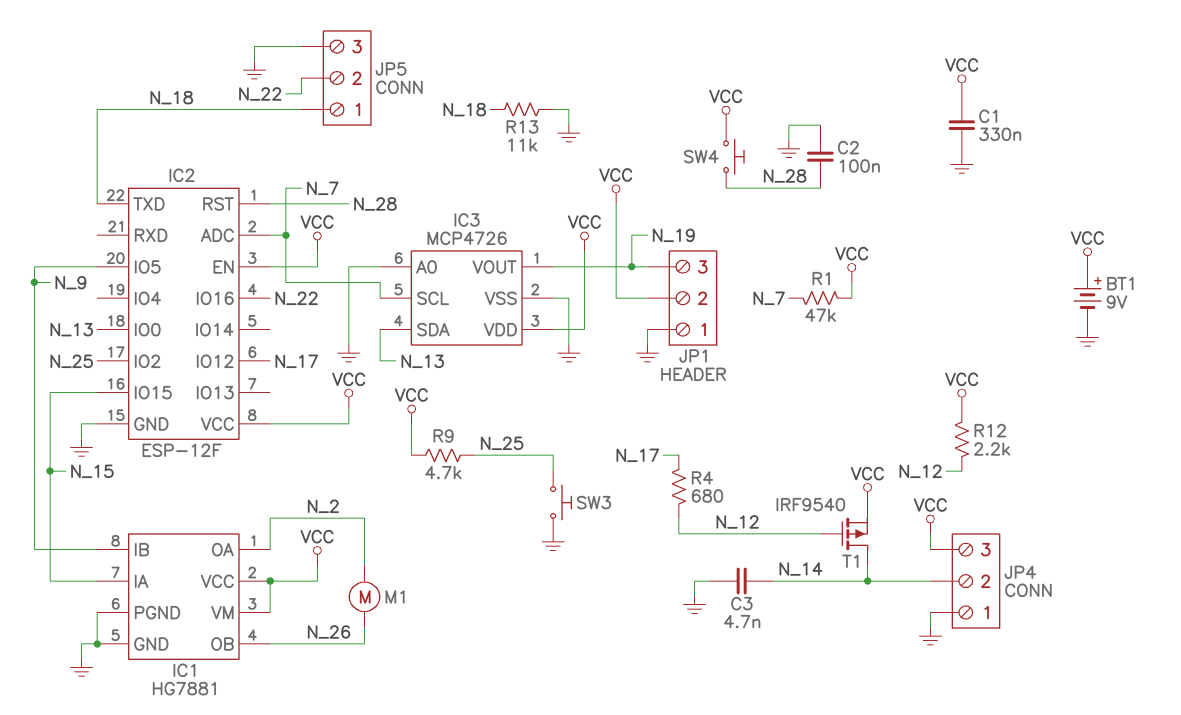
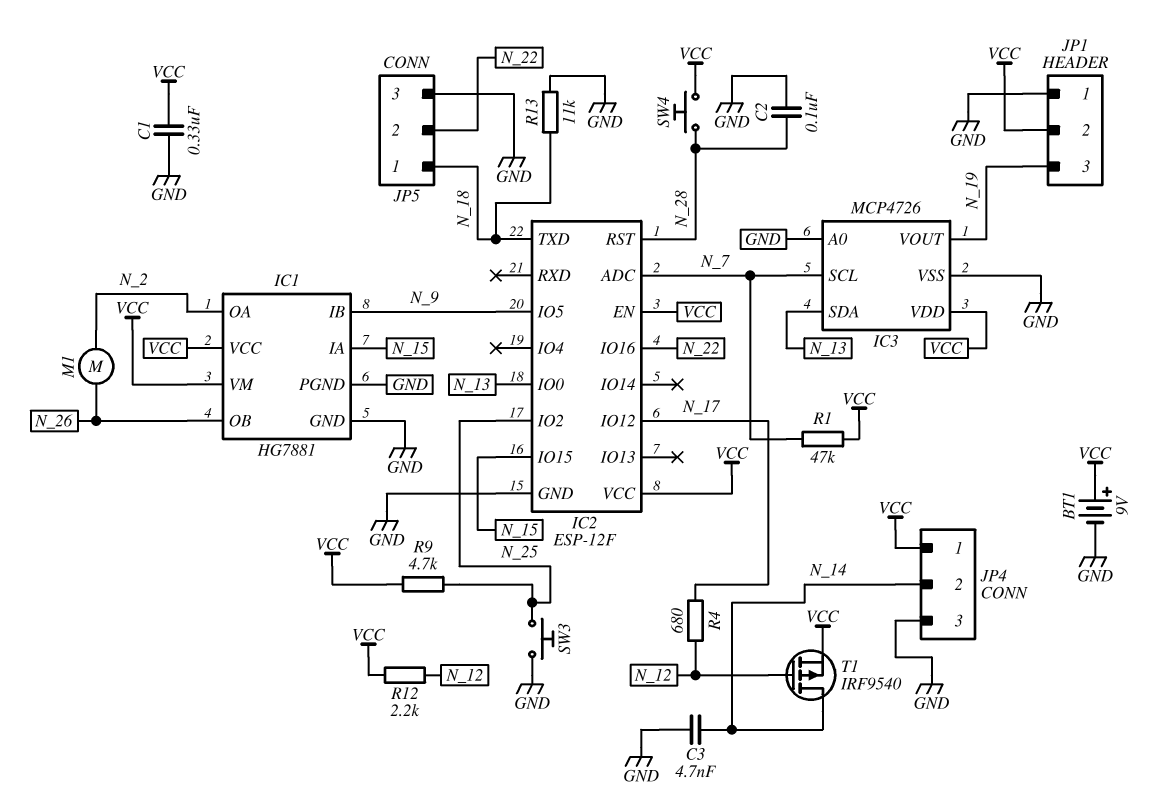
JP4 pin 1: GND -> VCC
JP4 pin 3: VCC -> GND

